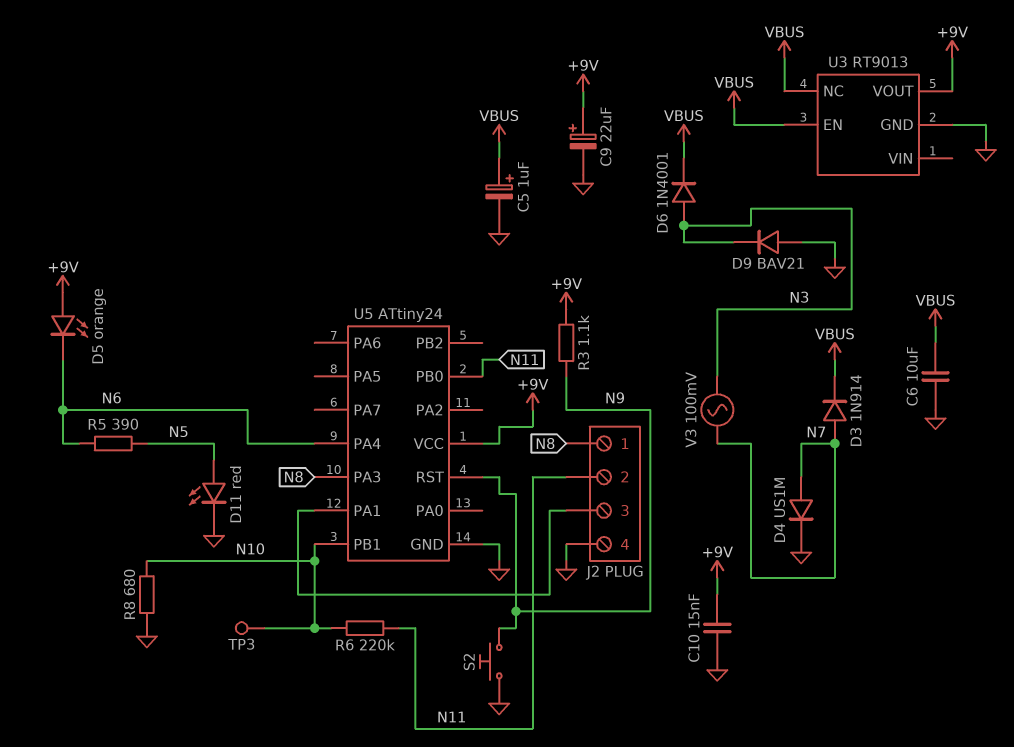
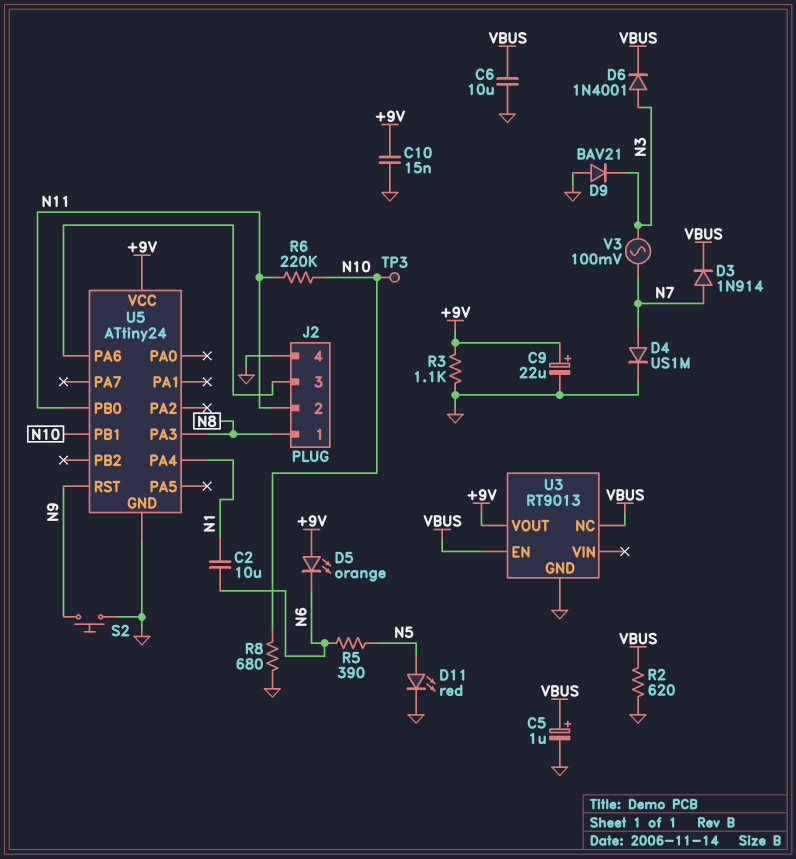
C2: none -> 10uF (N1, N6)
R2: none -> 620 (GND, VBUS)
R3: 1.1k (+9V, N9) -> 1.1k (+9V, GND)
U5 pin PA1: J2/3 -> none
U5 pin PA4: N6 -> N1
U5 pin PA6: none -> J2/3

